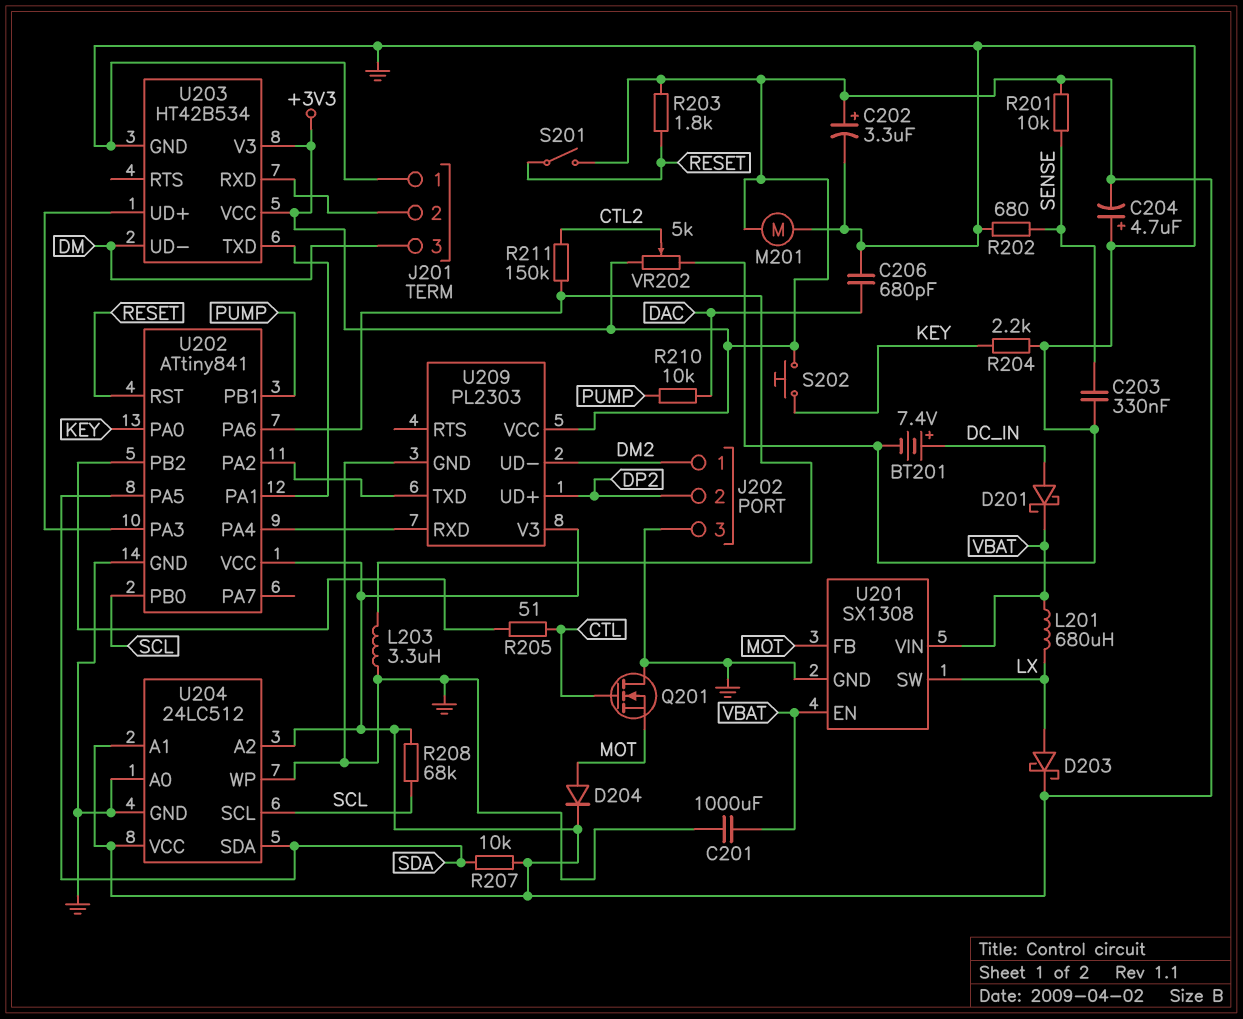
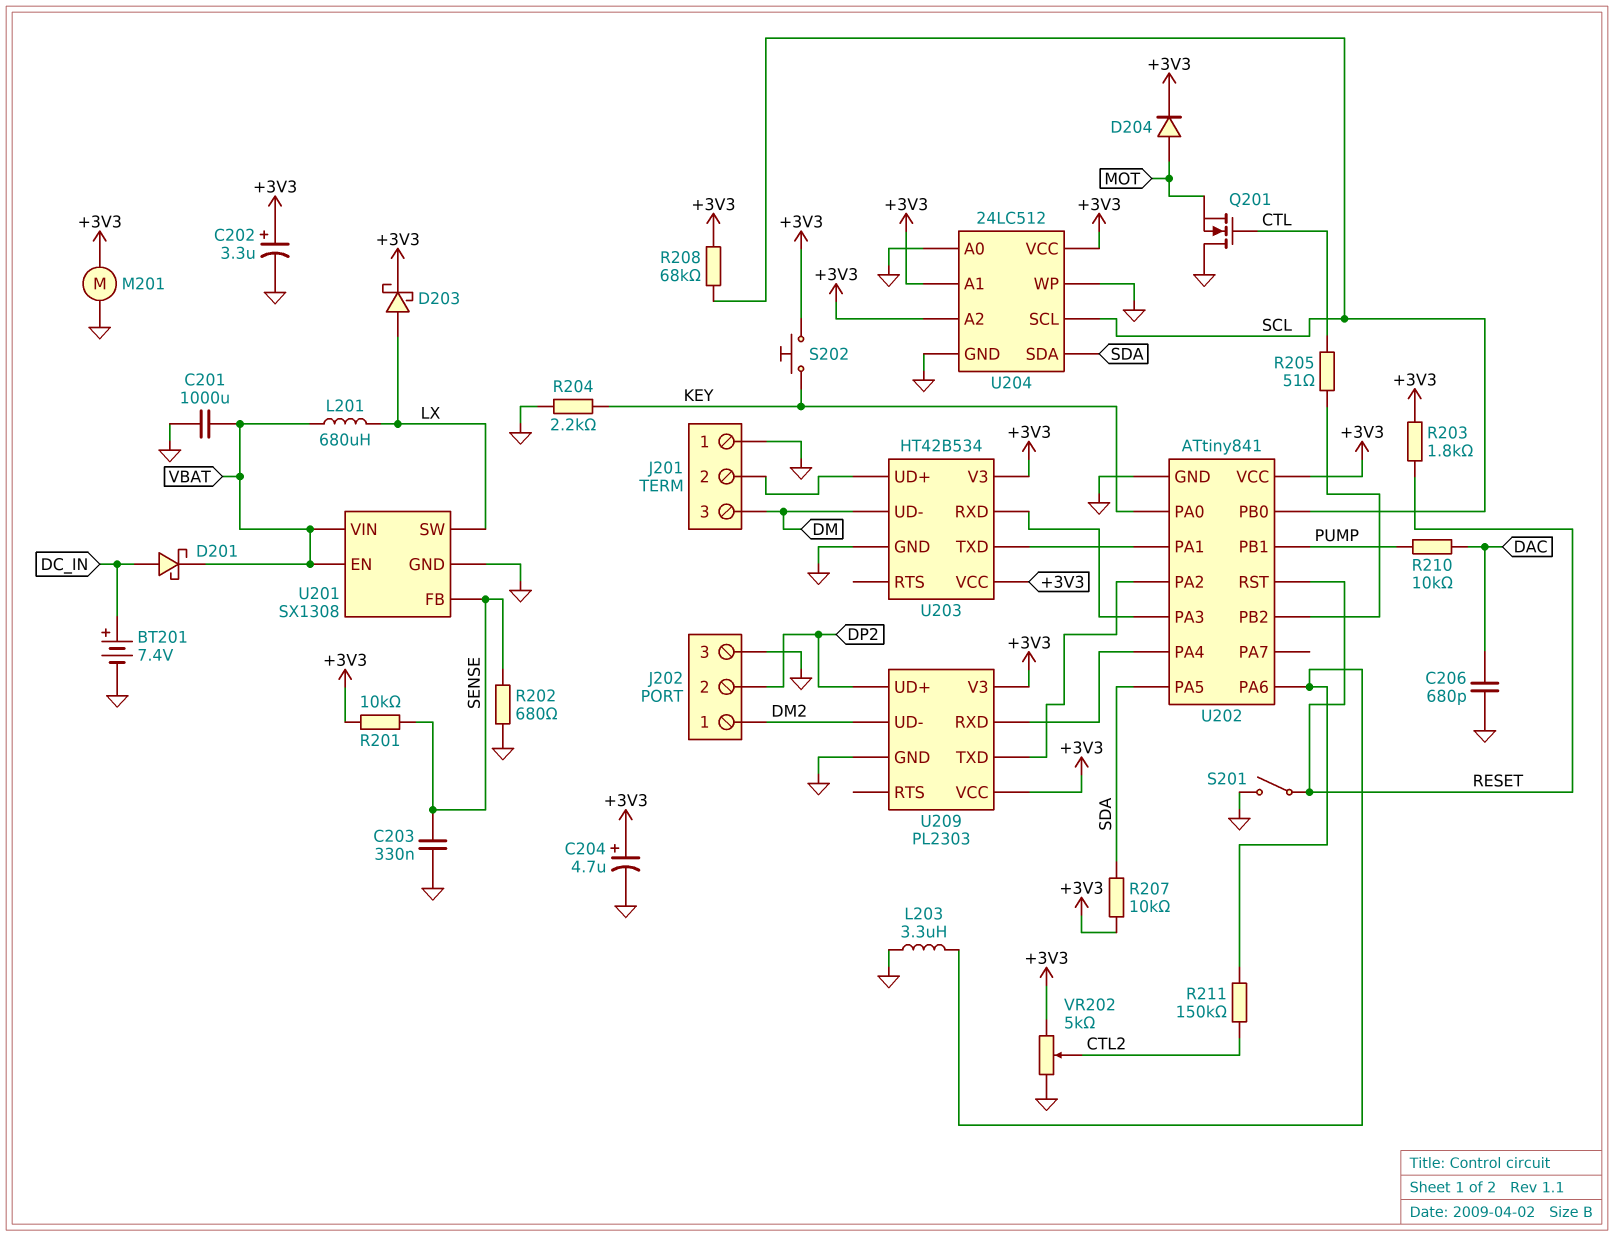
C204: 4.7uF (plus GND, minus +3V3) -> 4.7uF (plus +3V3, minus GND)
S201: switch (+3V3, RESET) -> switch (GND, RESET)
U201 pin FB: MOT -> SENSE
U203 pin RXD: J201/2 -> U202/PA3
U203 pin UD+: U202/PA3 -> J201/2

